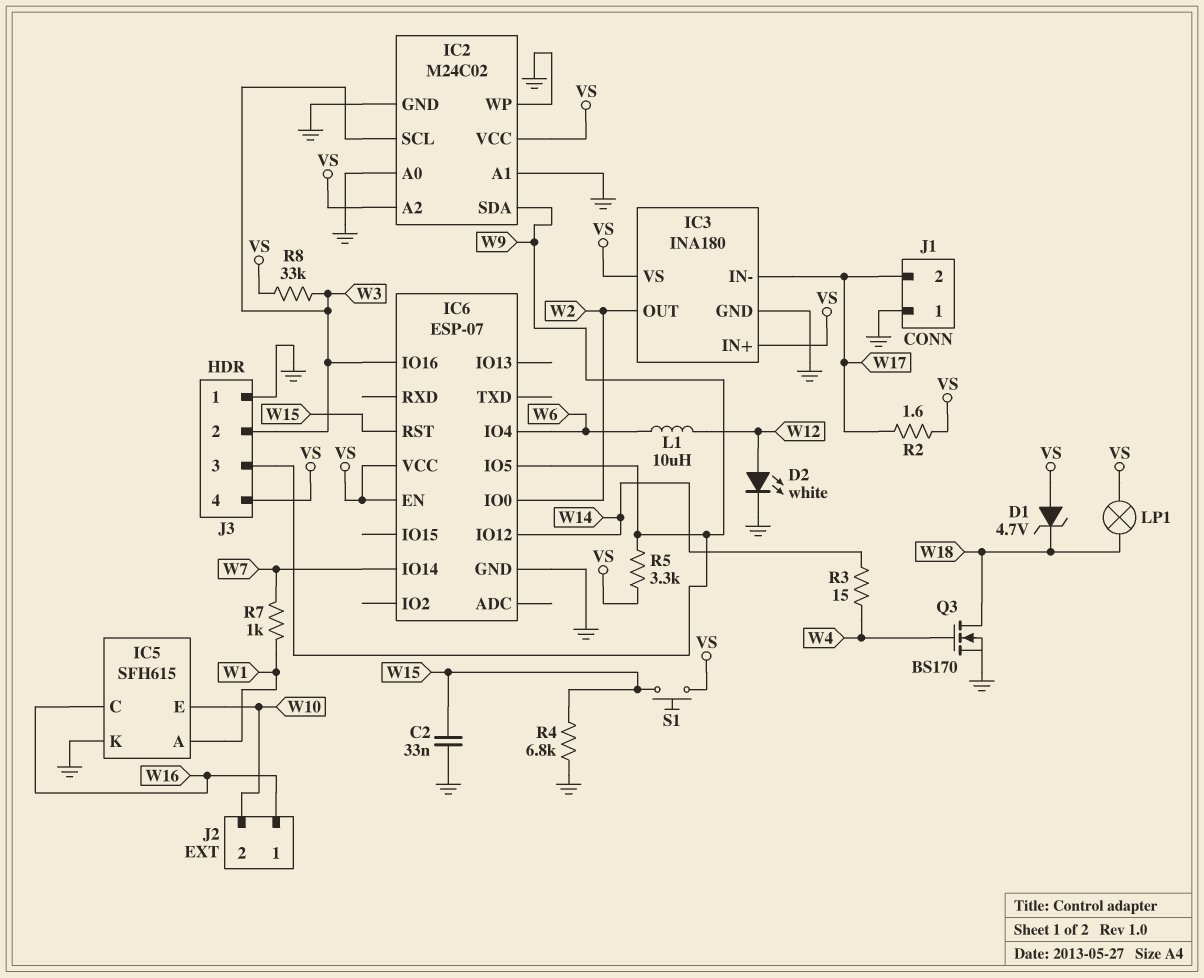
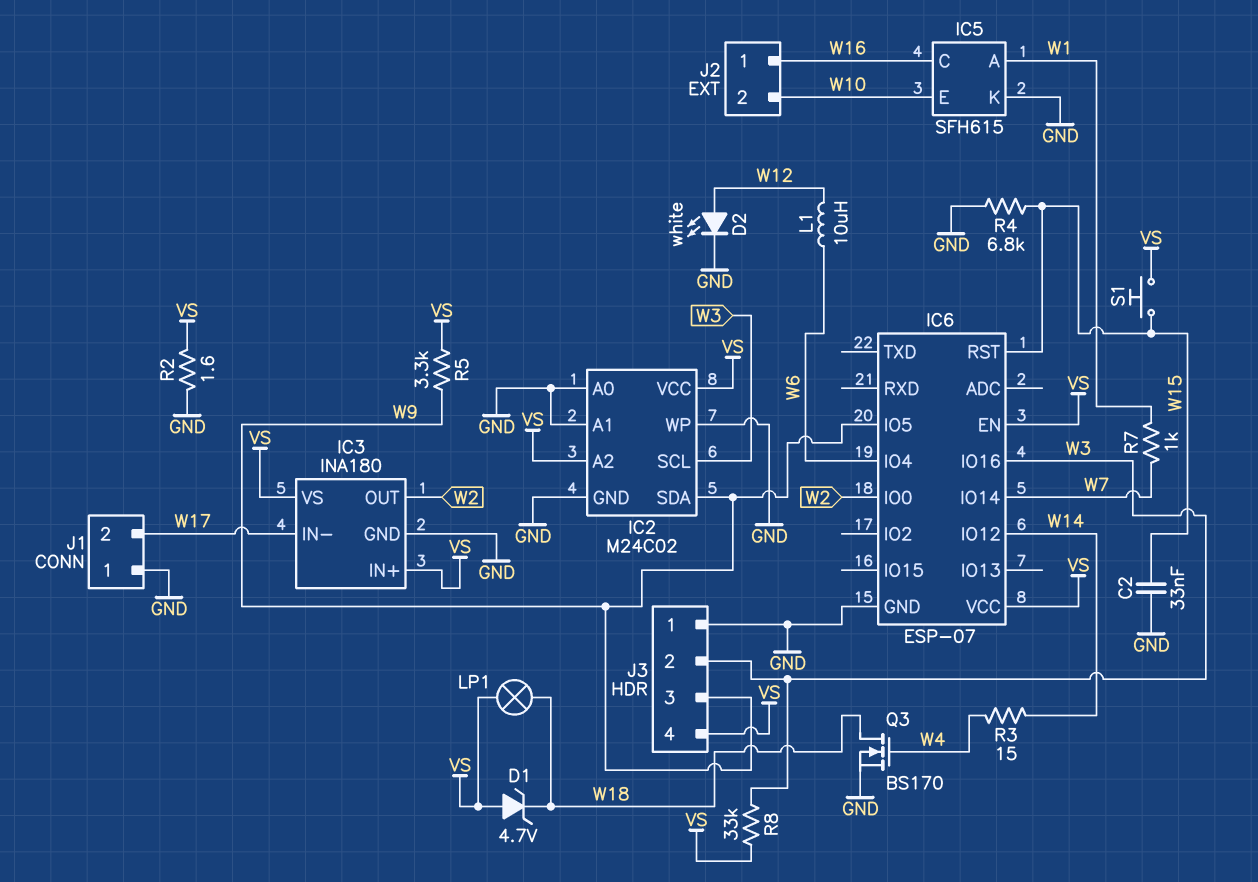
R2: 1.6 (VS, W17) -> 1.6 (GND, VS)

